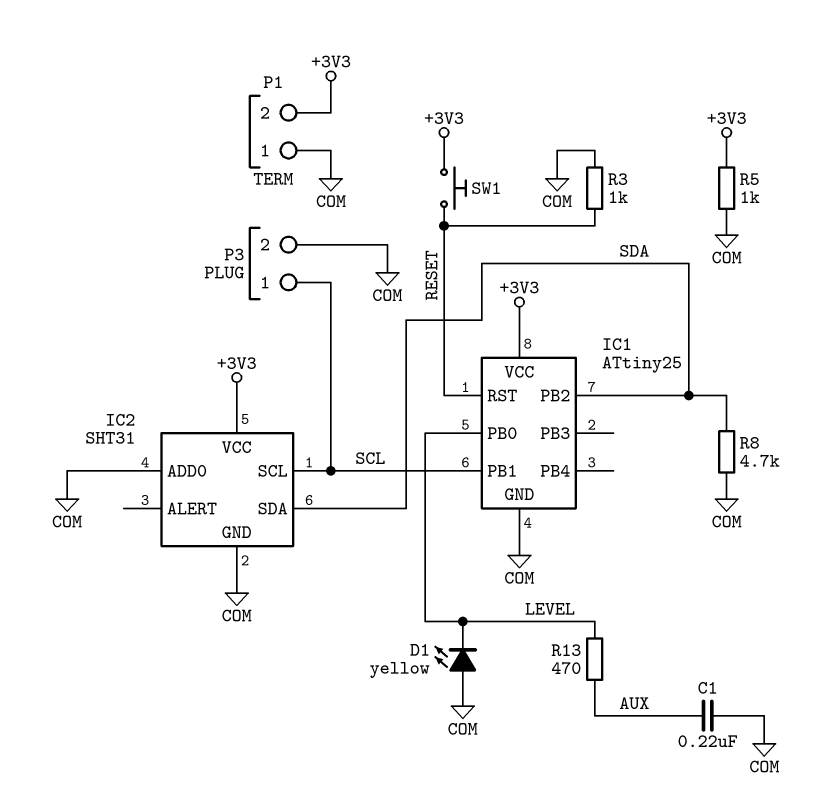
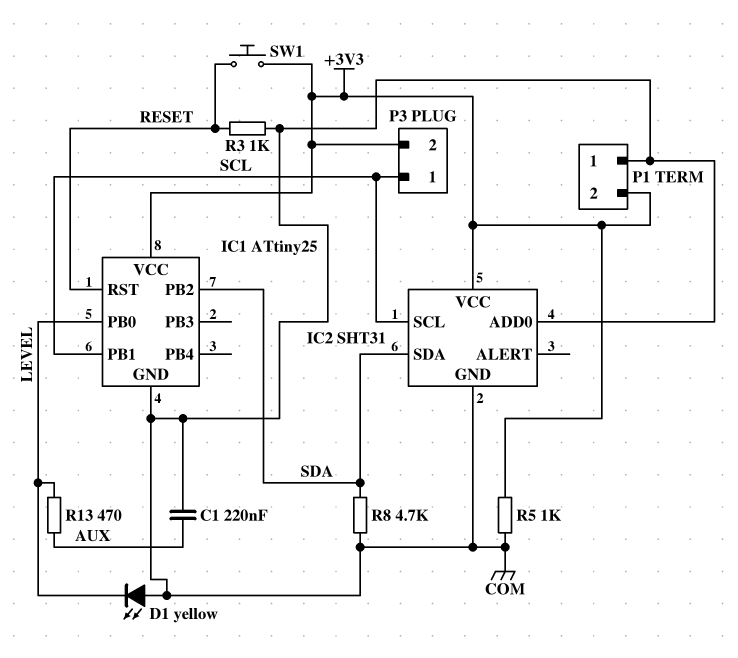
P3 pin 2: COM -> +3V3

